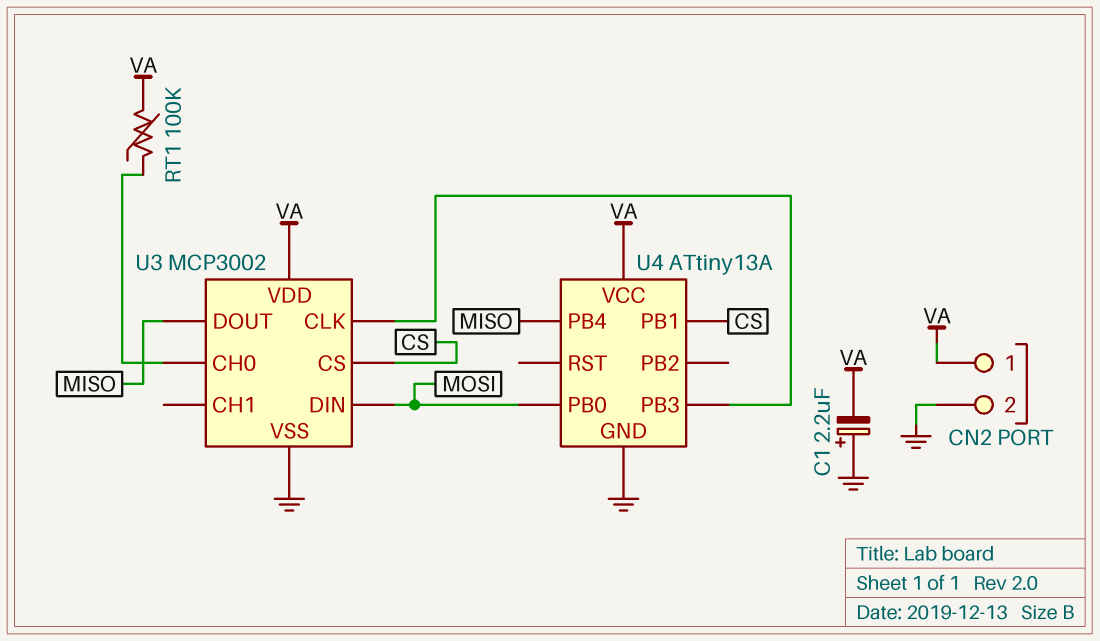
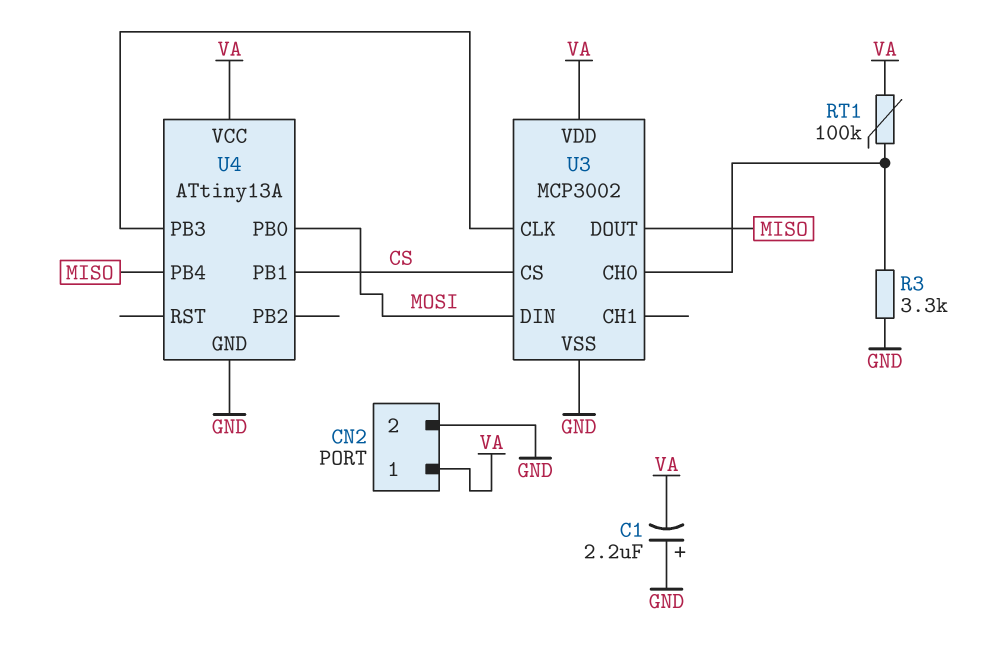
R3: none -> 3.3k (GND, U3/CH0)

